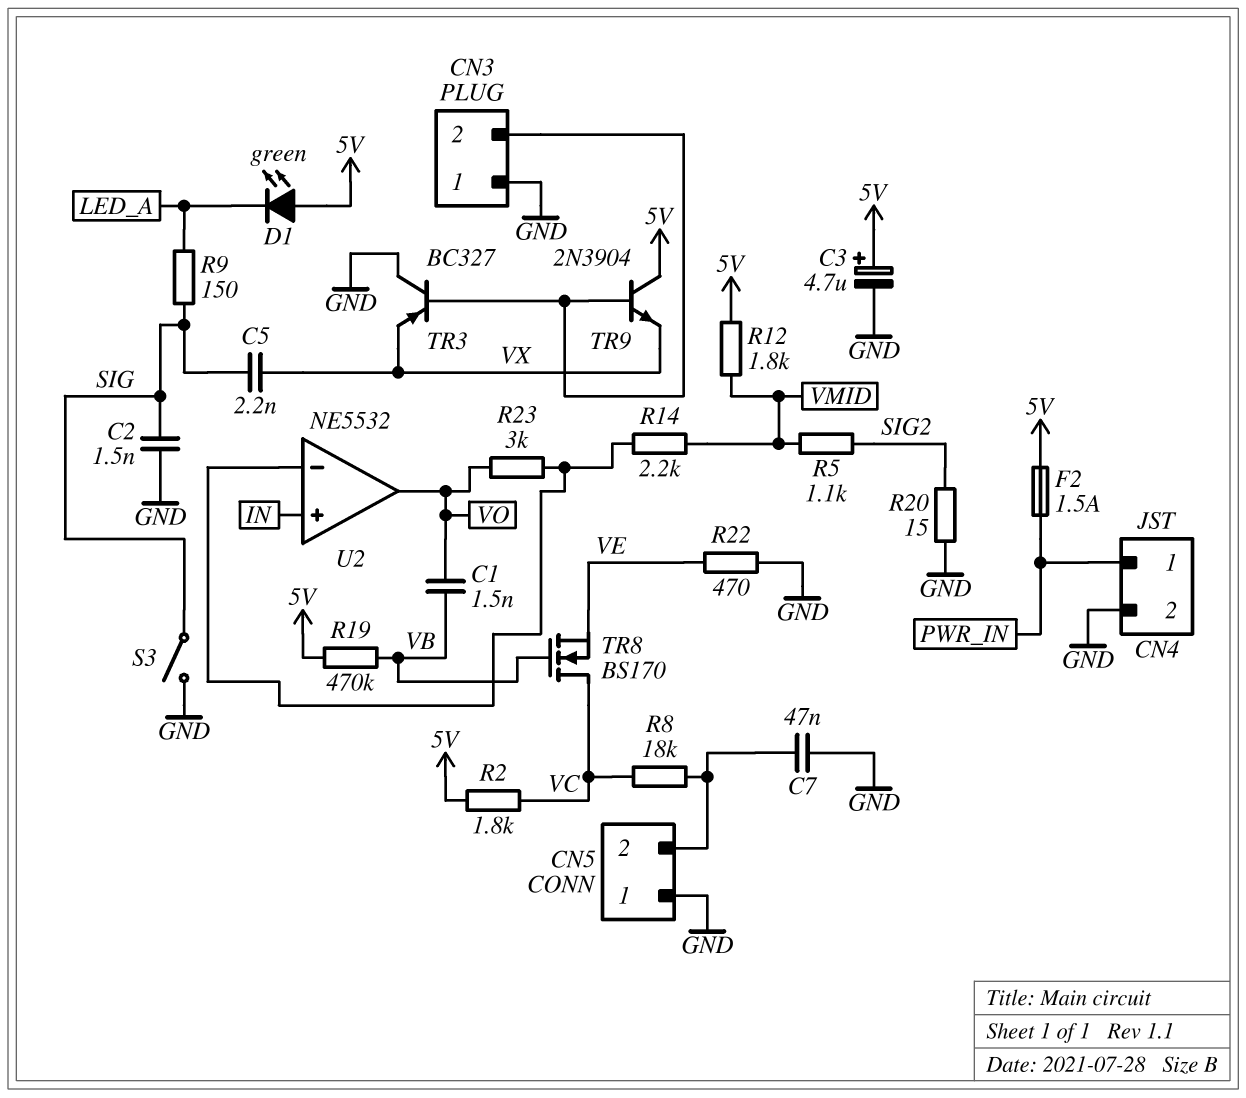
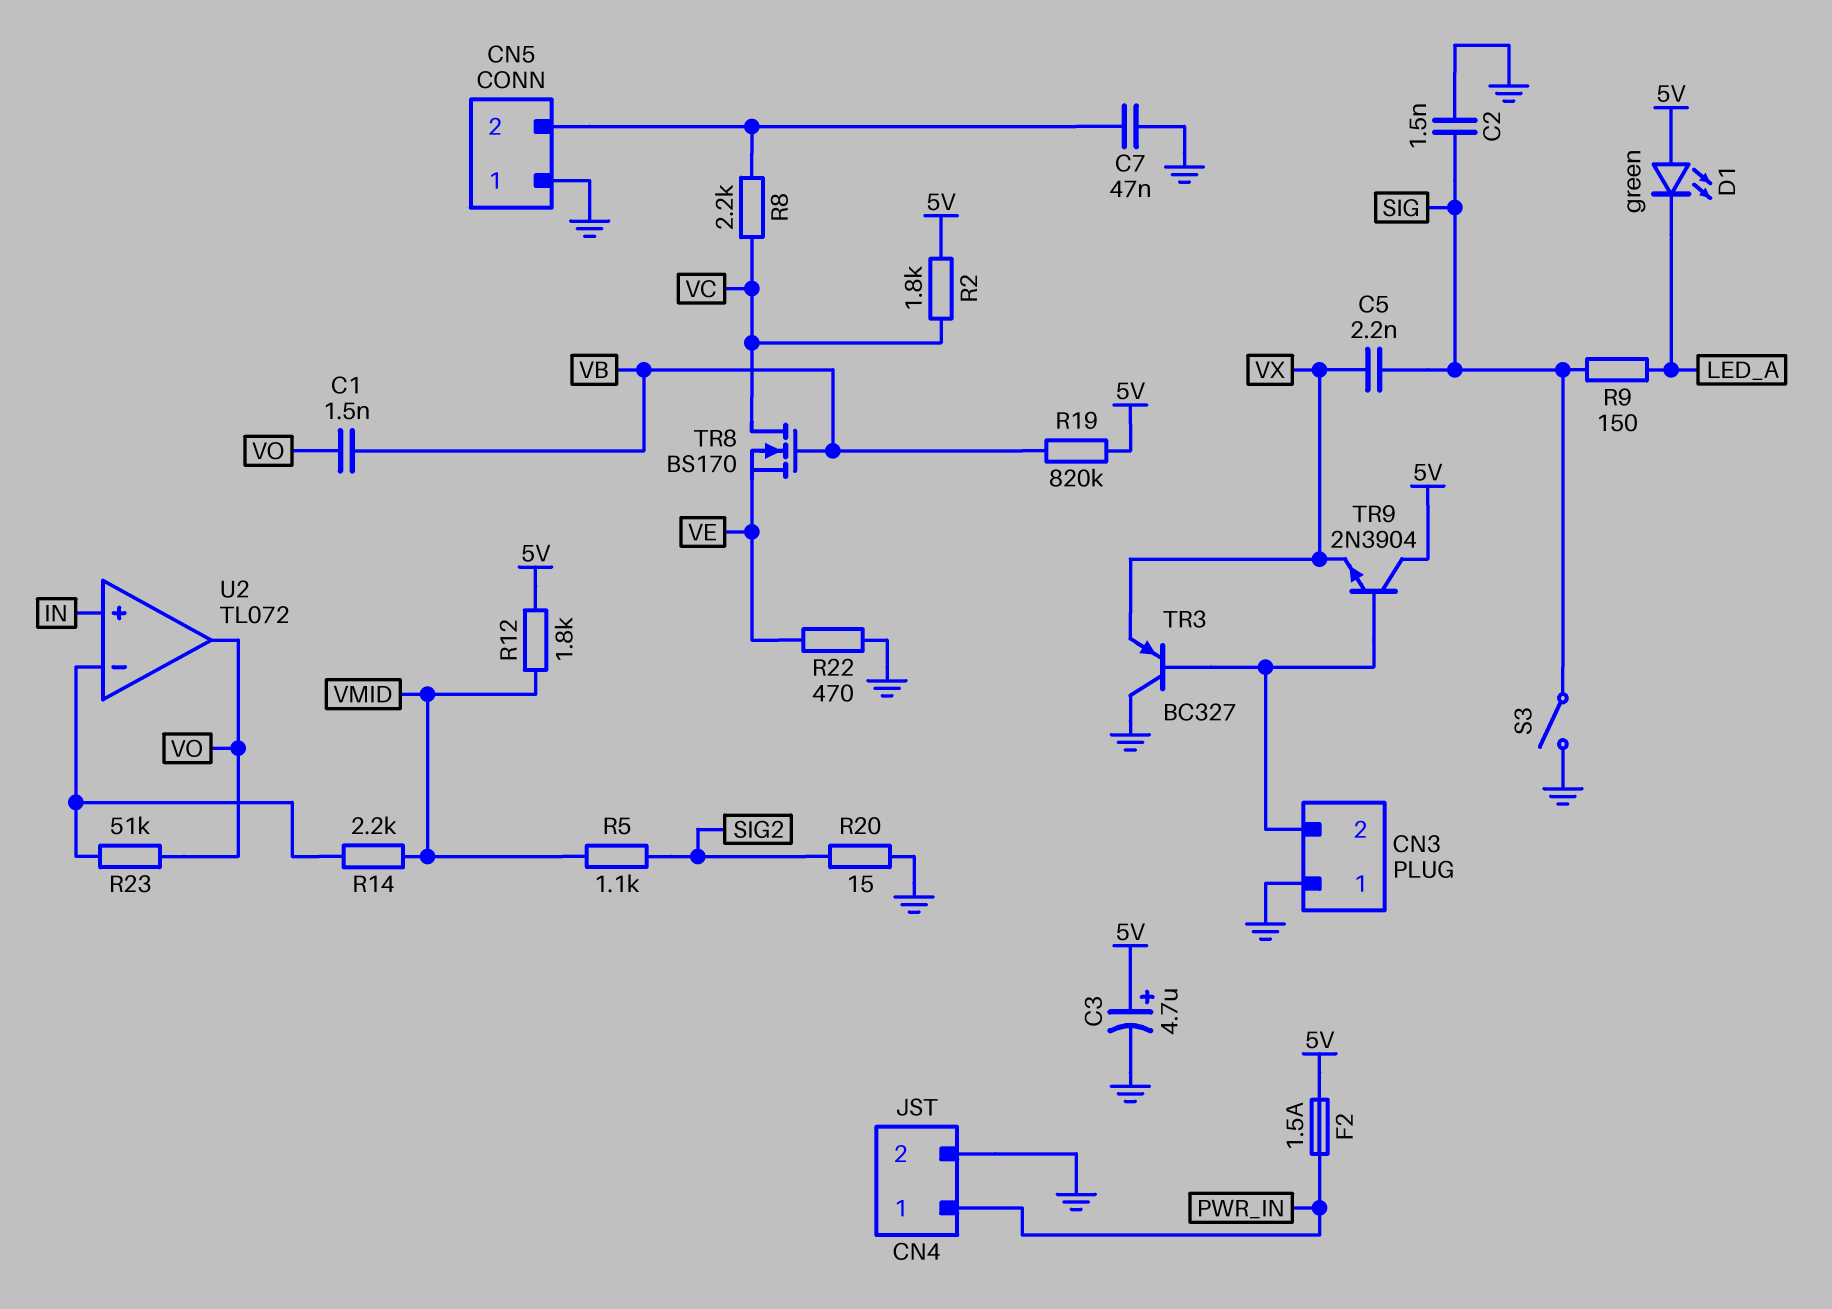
R8: 18k (CN5/2, VC) -> 2.2k (CN5/2, VC)
R19: 470k (5V, VB) -> 820k (5V, VB)
R23: 3k (U2/in-, VO) -> 51k (U2/in-, VO)
U2: NE5532 -> TL072

